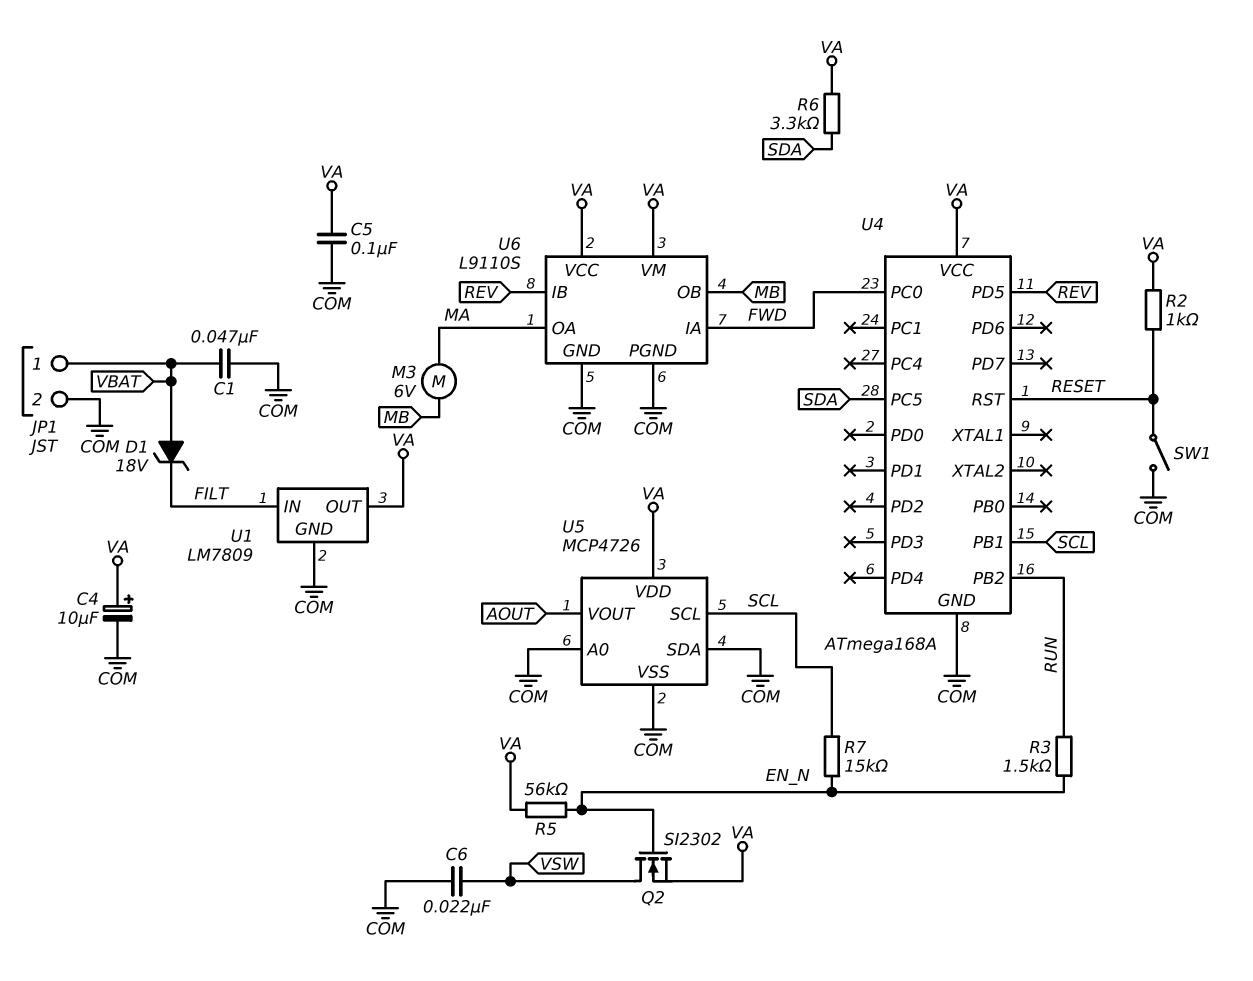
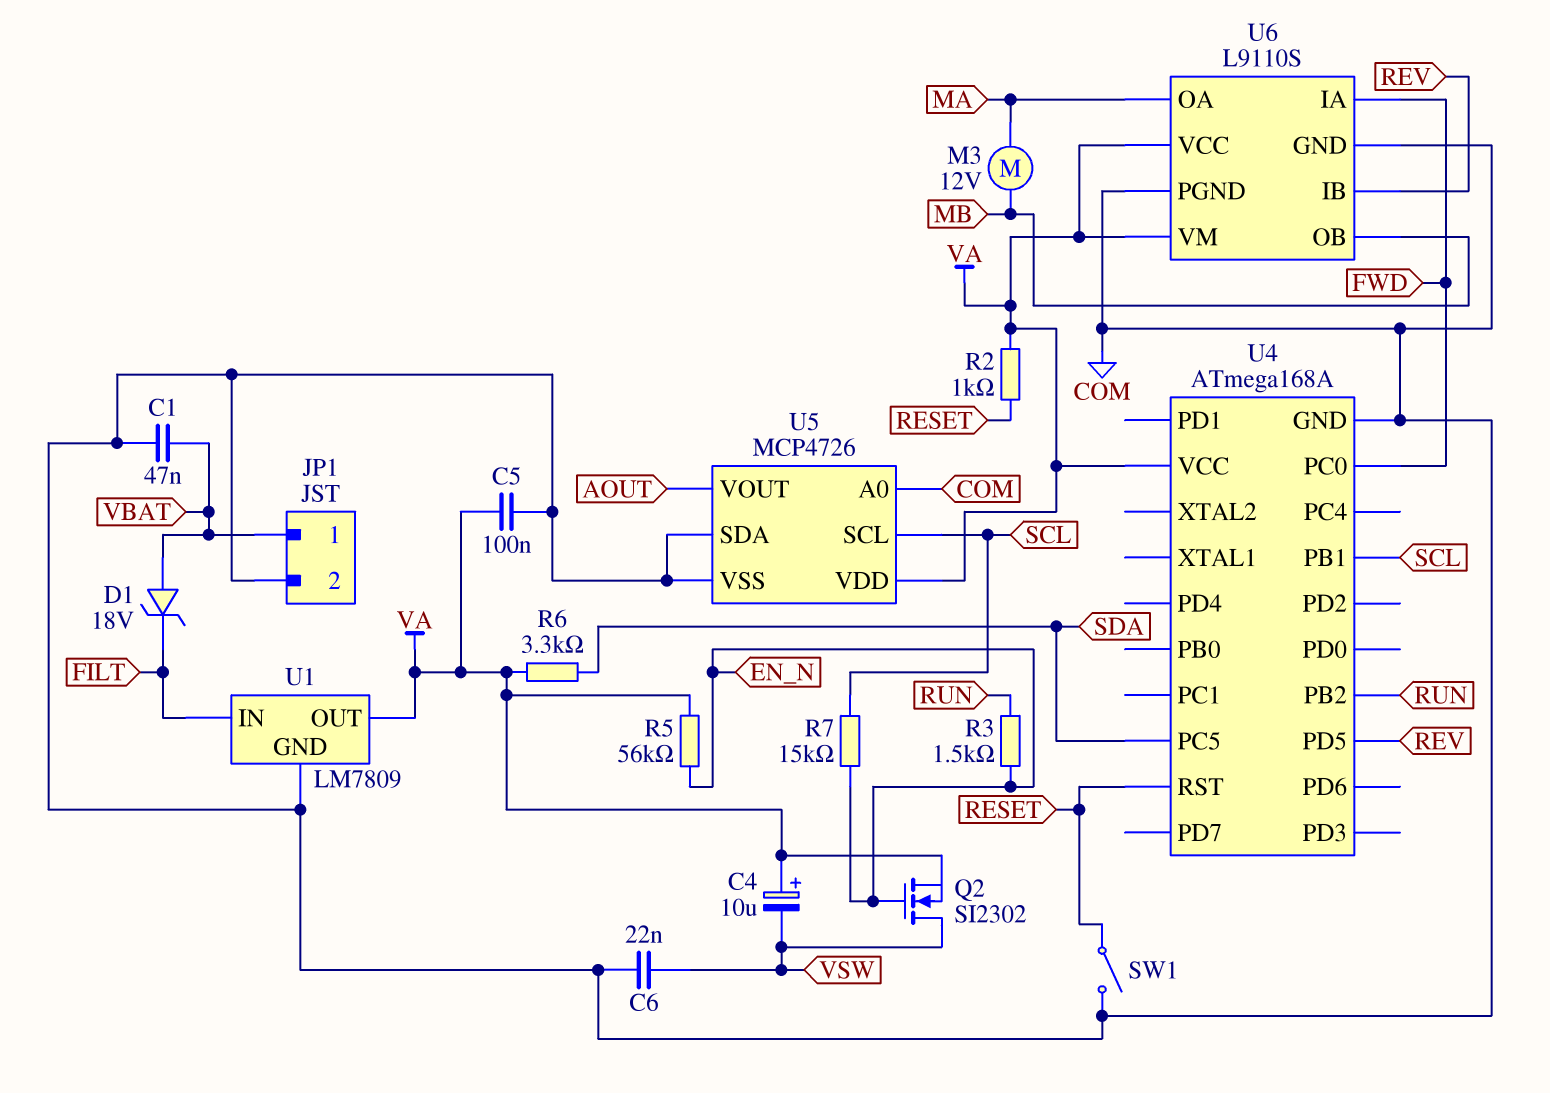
C4: 10uF (plus VA, minus COM) -> 10uF (plus VA, minus VSW)
M3: motor 6V (MA, MB) -> motor 12V (MA, MB)

